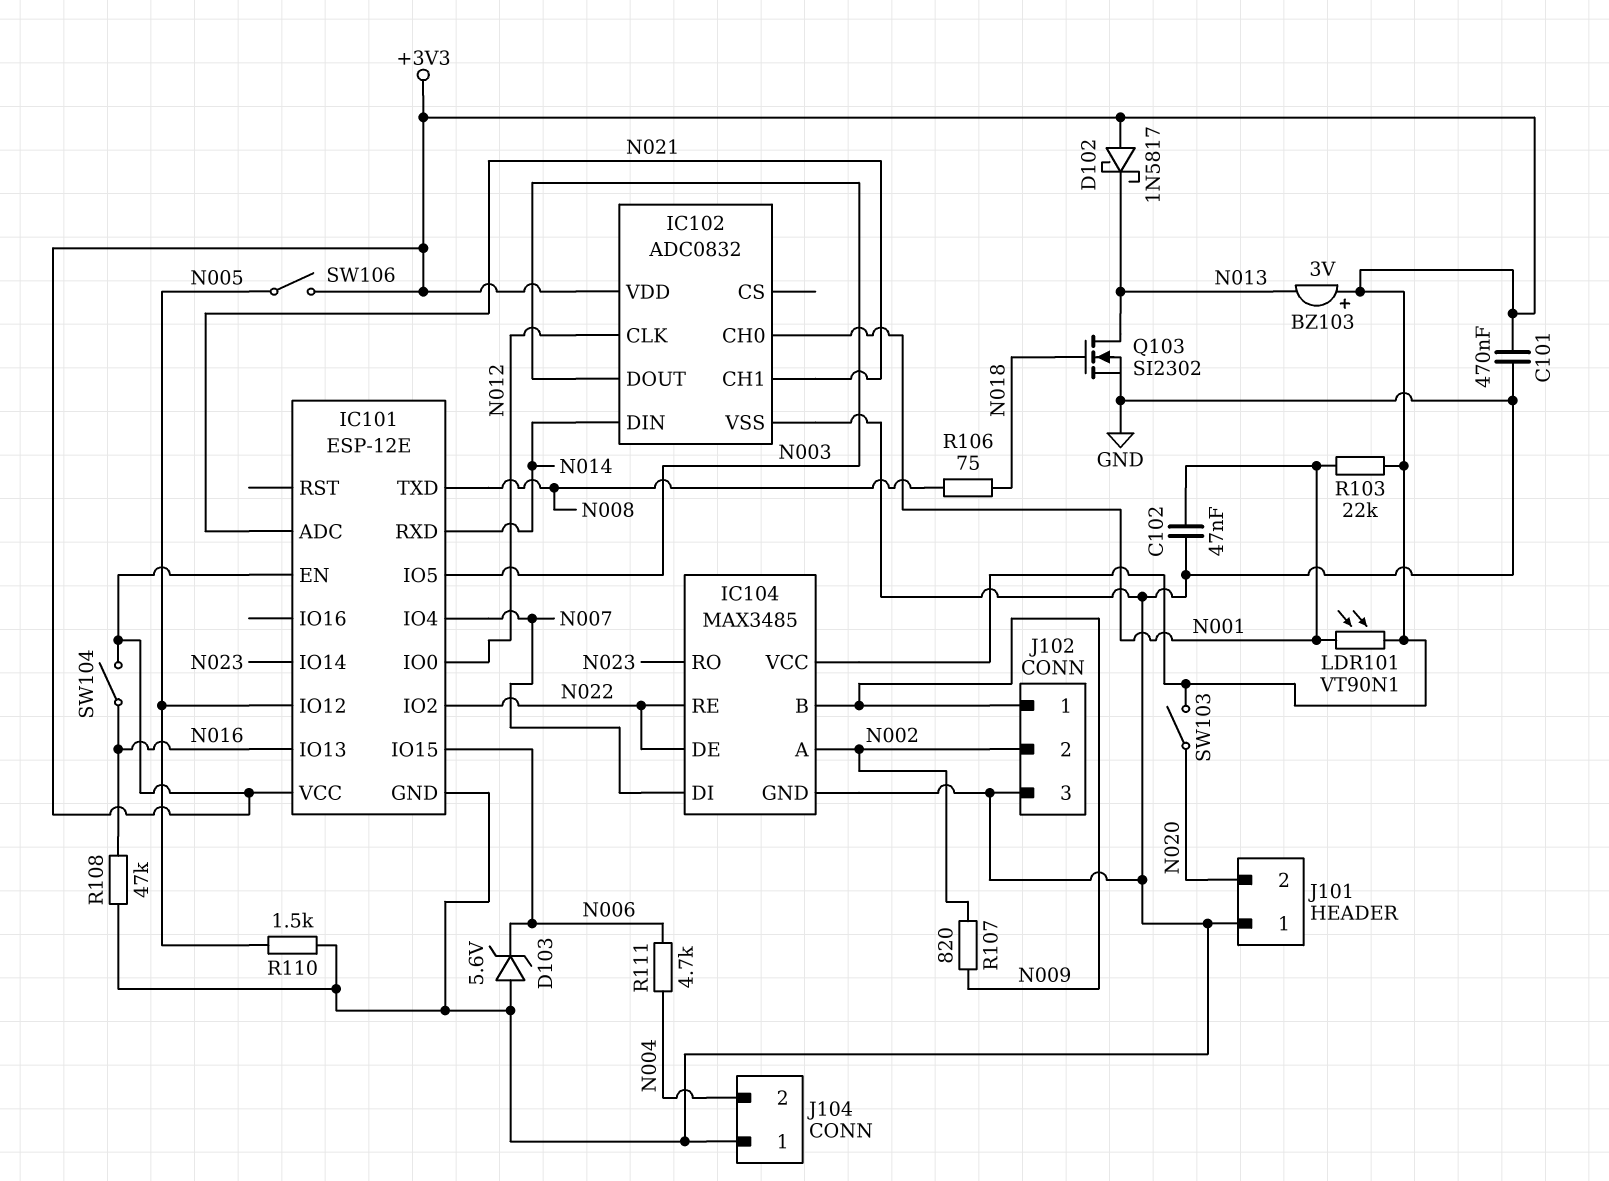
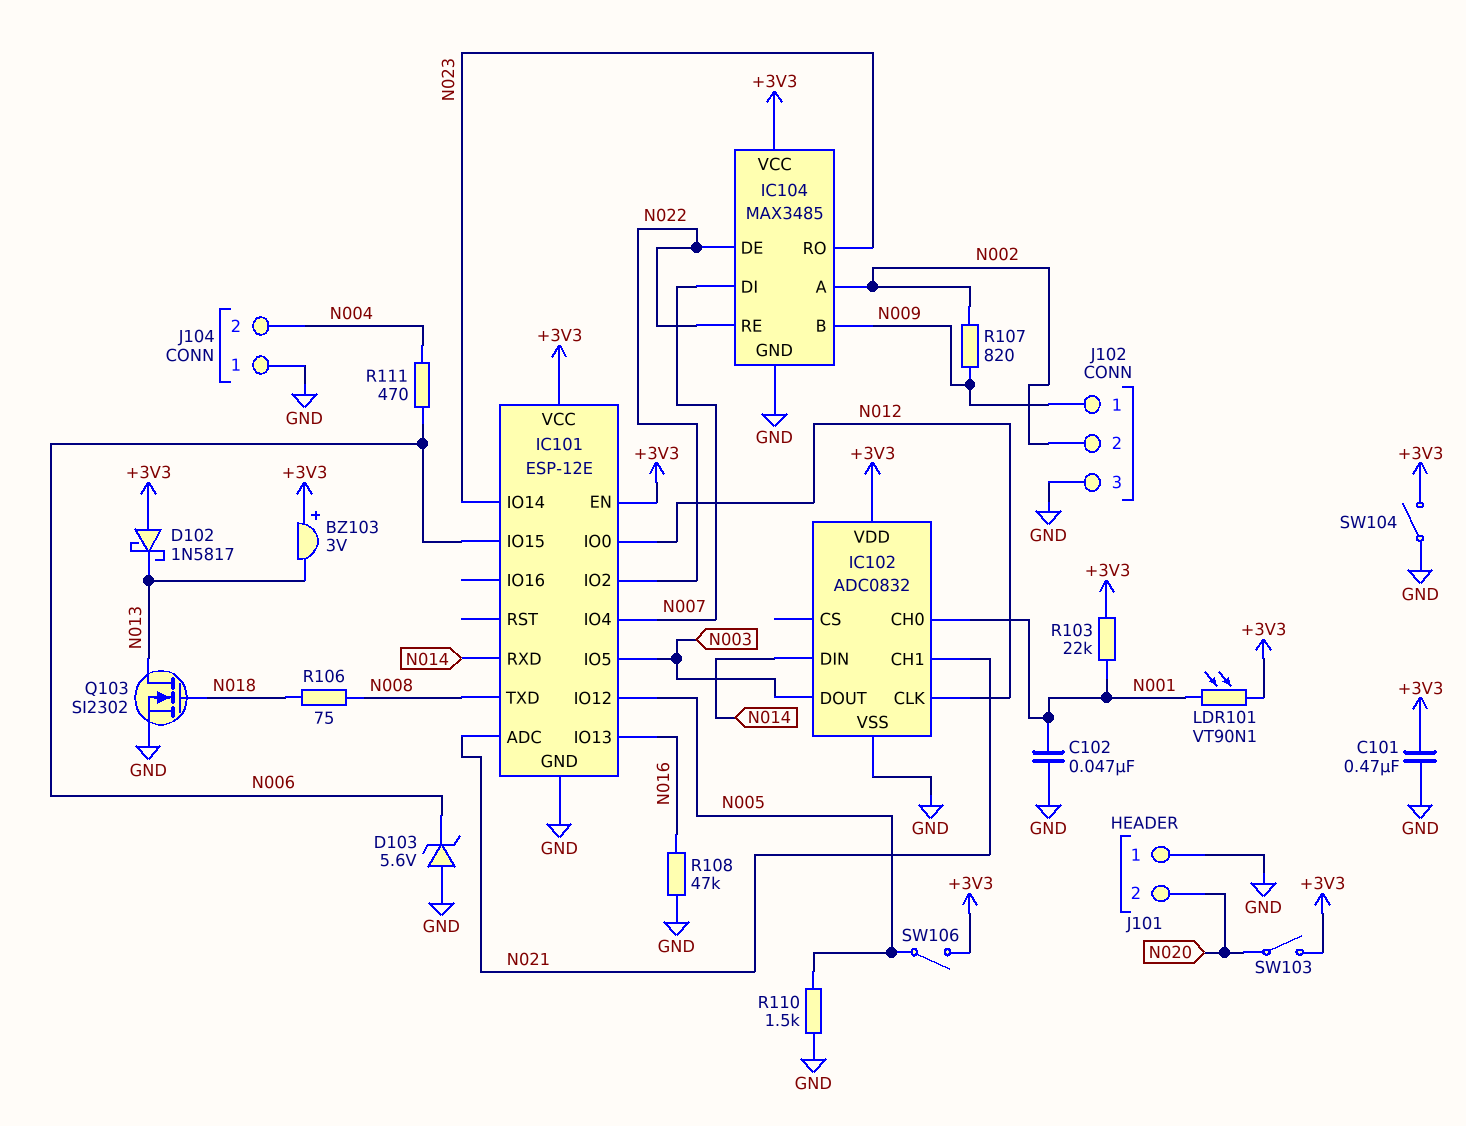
R111: 4.7k (N004, N006) -> 470 (N004, N006)
SW104: switch (+3V3, N016) -> switch (+3V3, GND)

